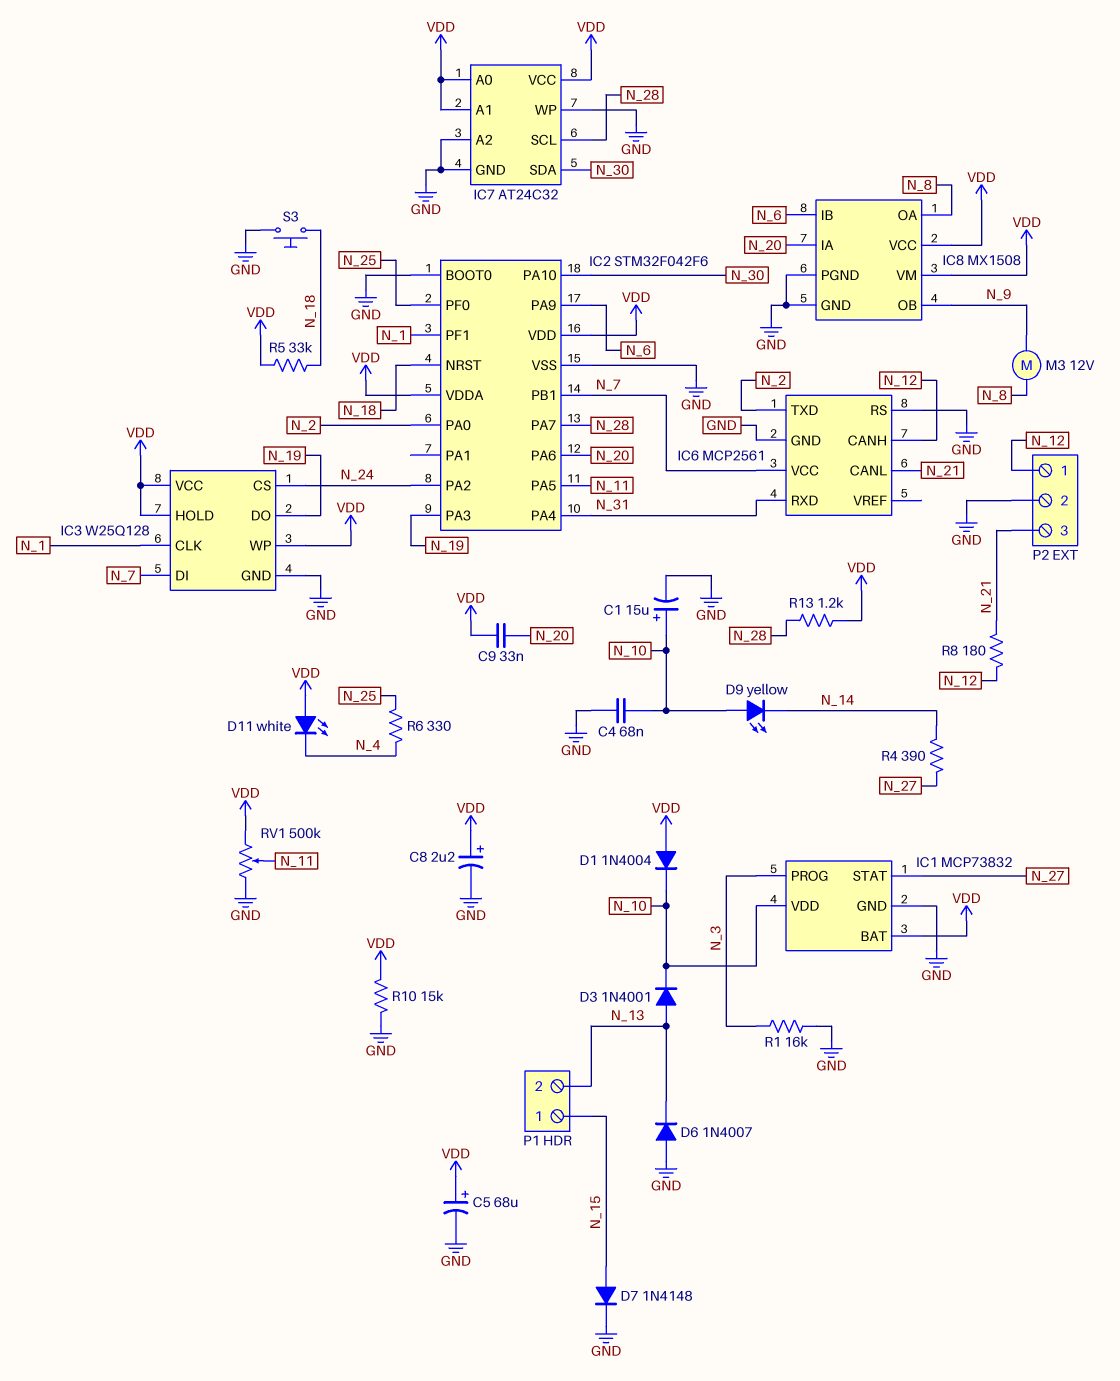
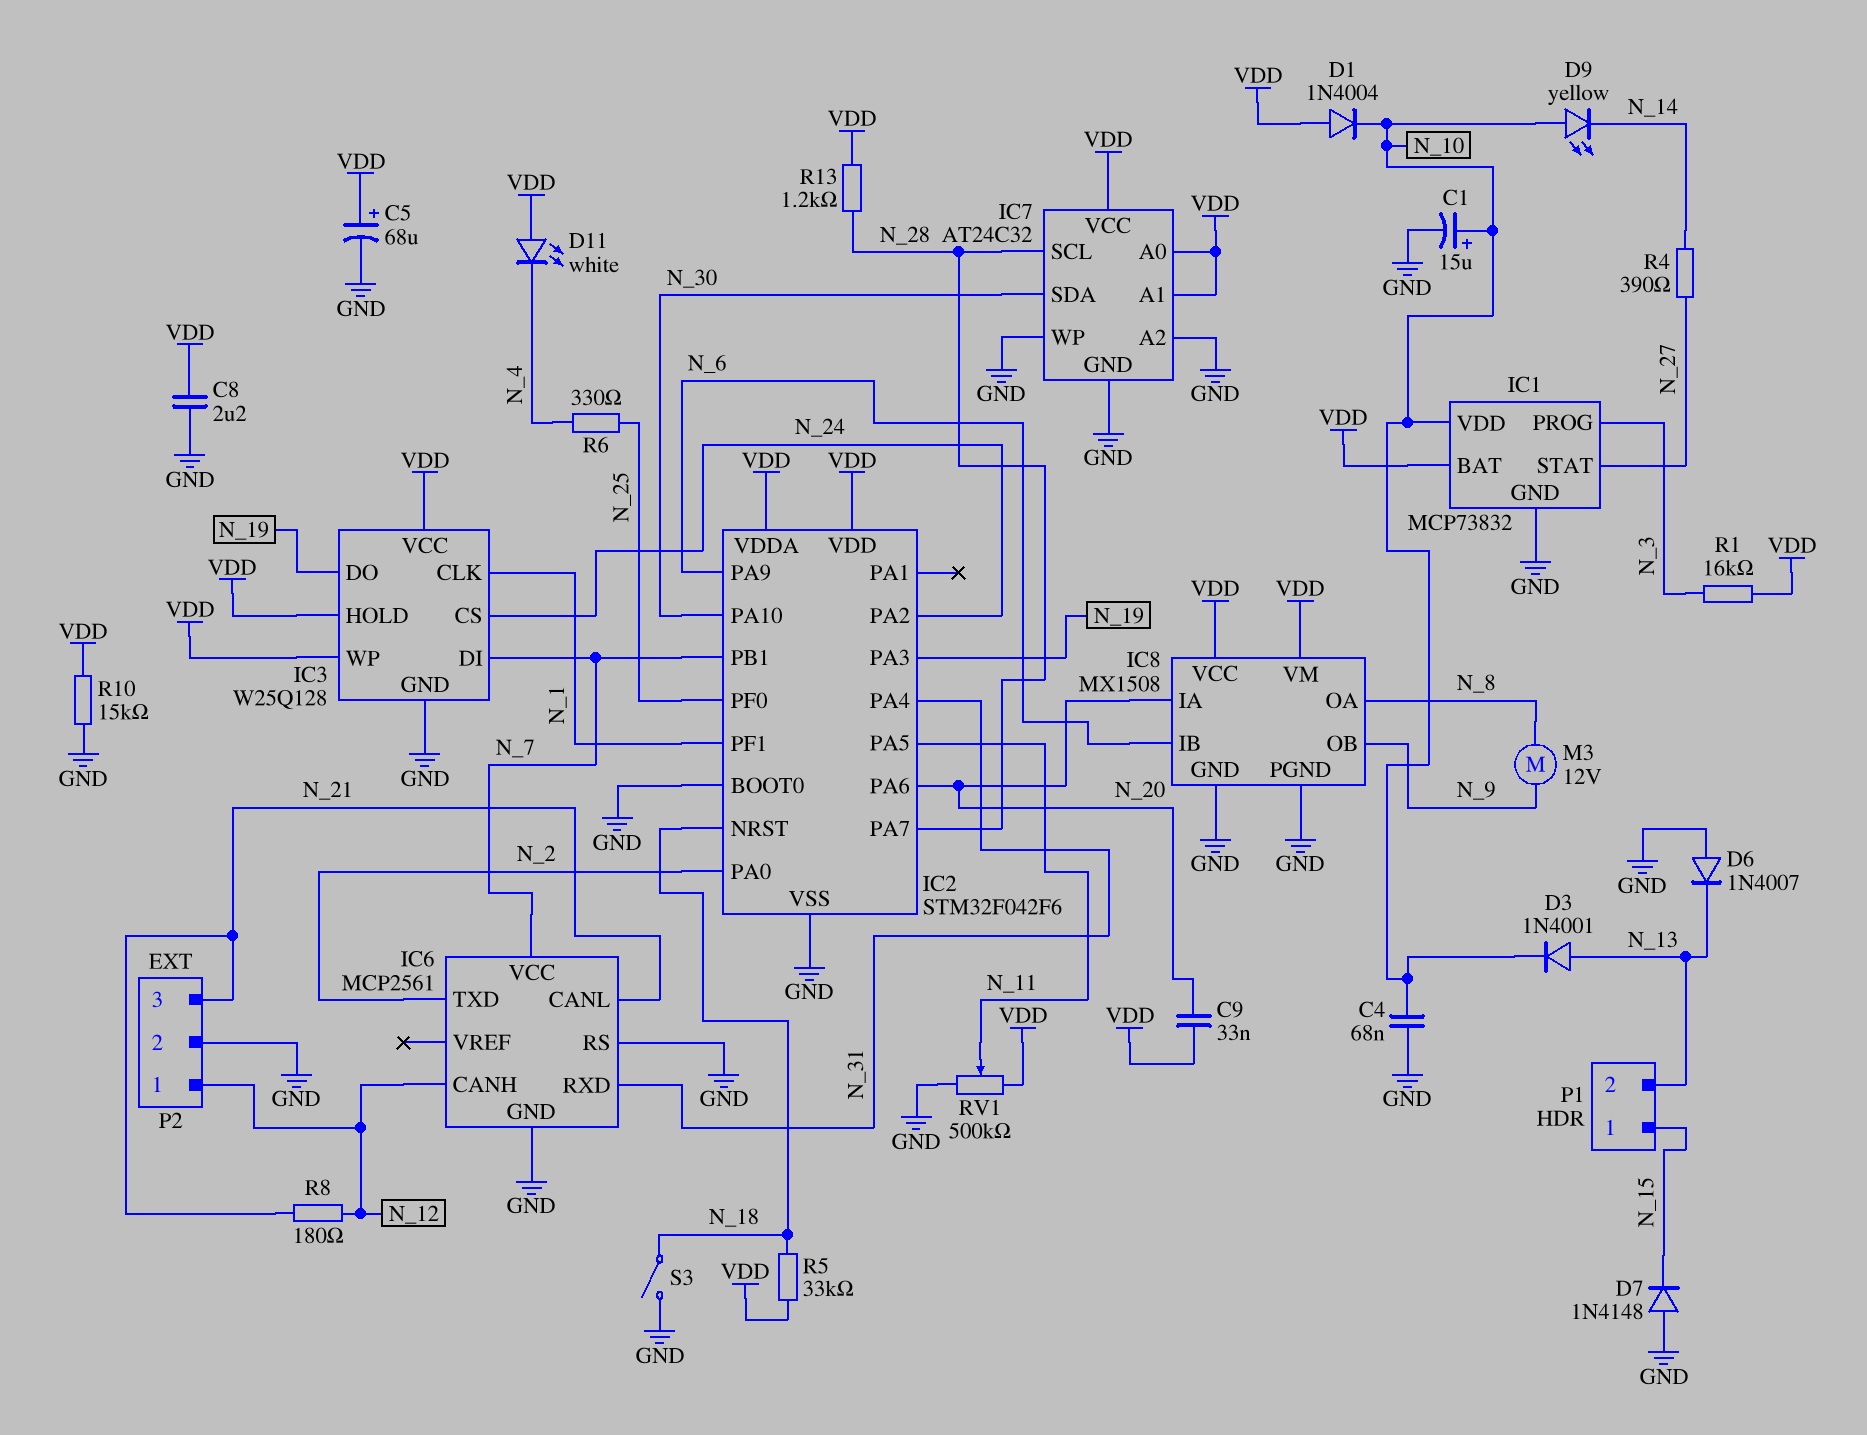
C8: 2.2uF (plus VDD, minus GND) -> 2.2uF (GND, VDD)
D7: diode 1N4148 (A N_15, K GND) -> diode 1N4148 (A GND, K N_15)
R1: 16k (GND, N_3) -> 16k (N_3, VDD)
S3: button (GND, N_18) -> switch (GND, N_18)

